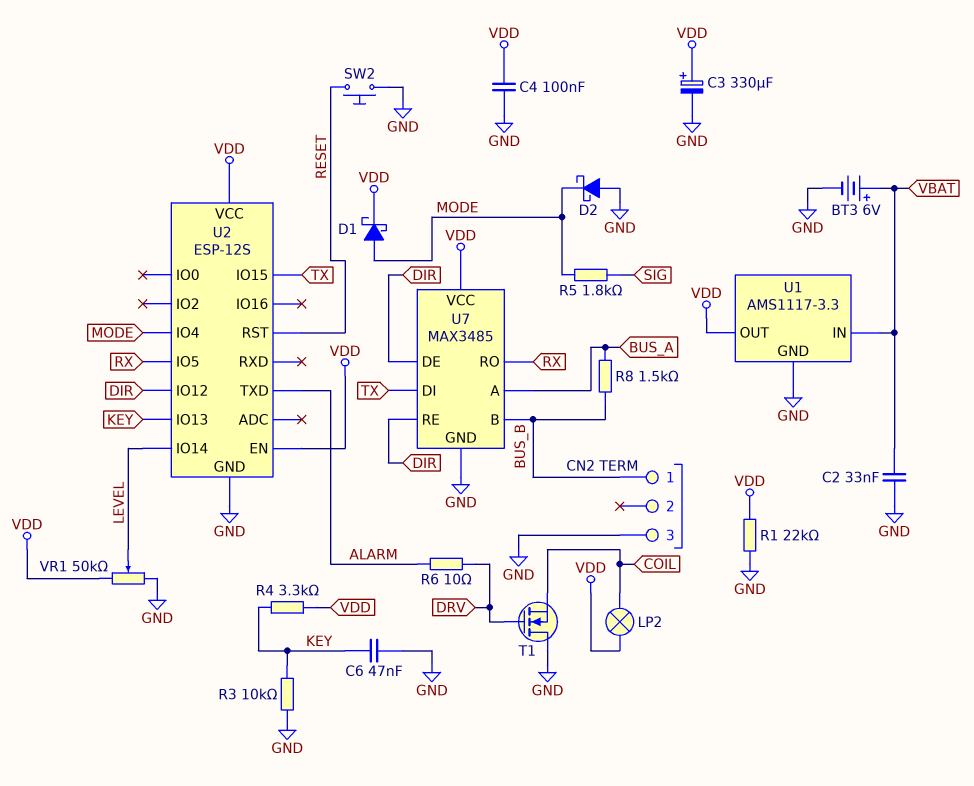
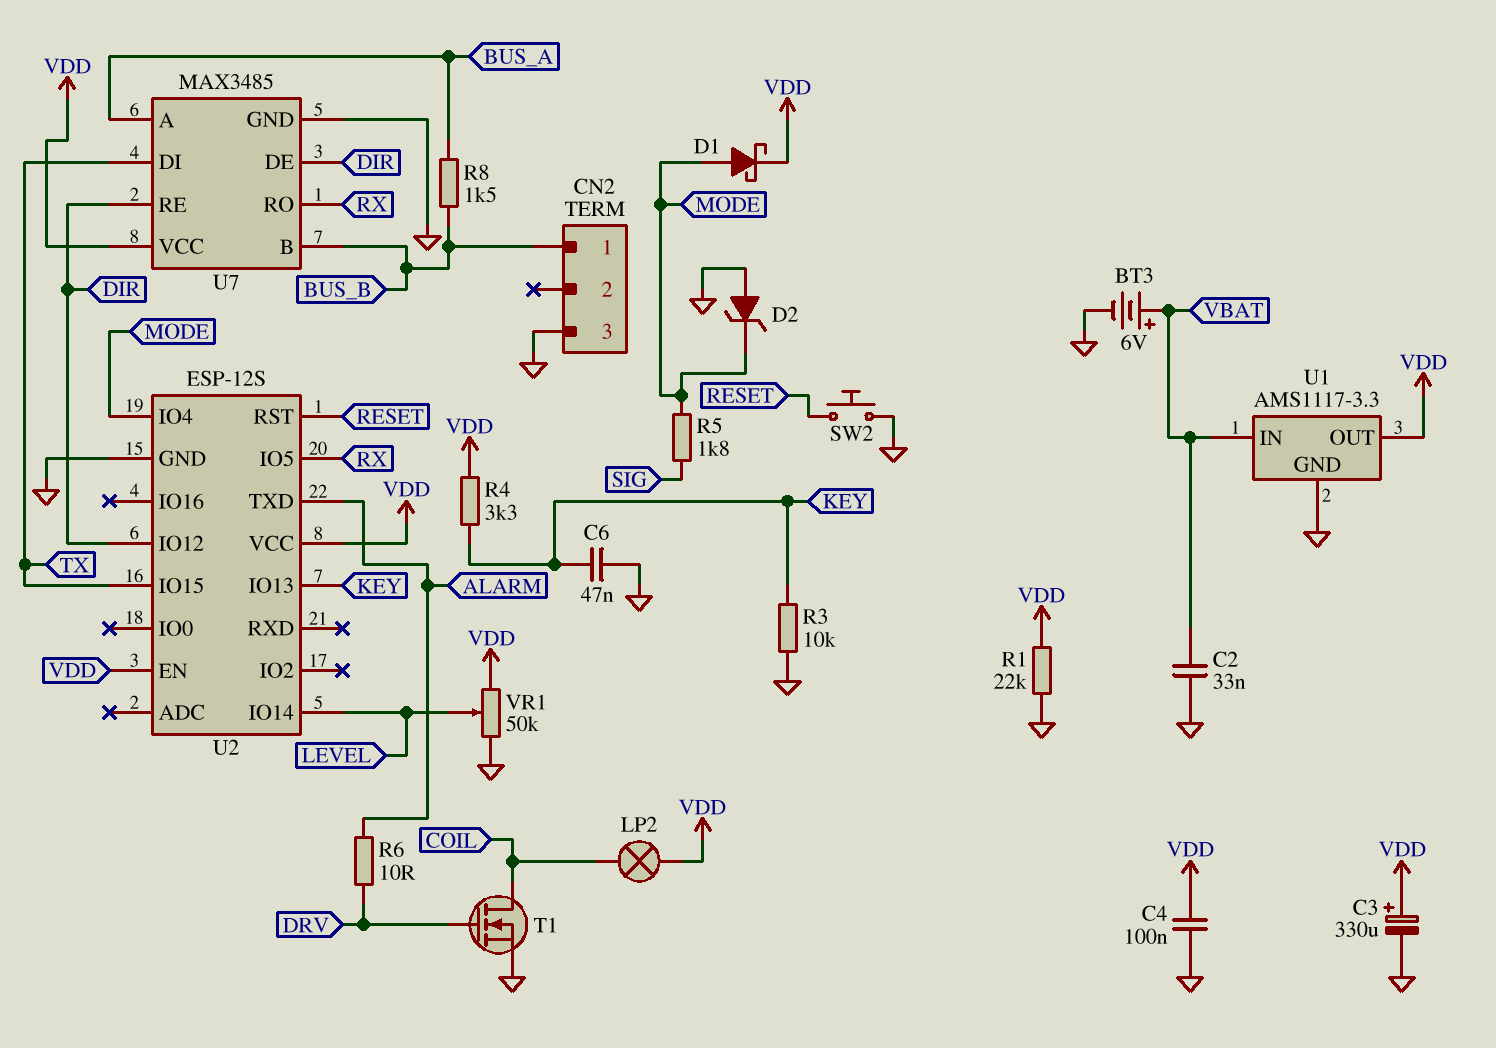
D2: schottky (A GND, K MODE) -> zener (A GND, K MODE)
T1: NMOS (G DRV, D GND, S COIL) -> NMOS (G DRV, D COIL, S GND)

